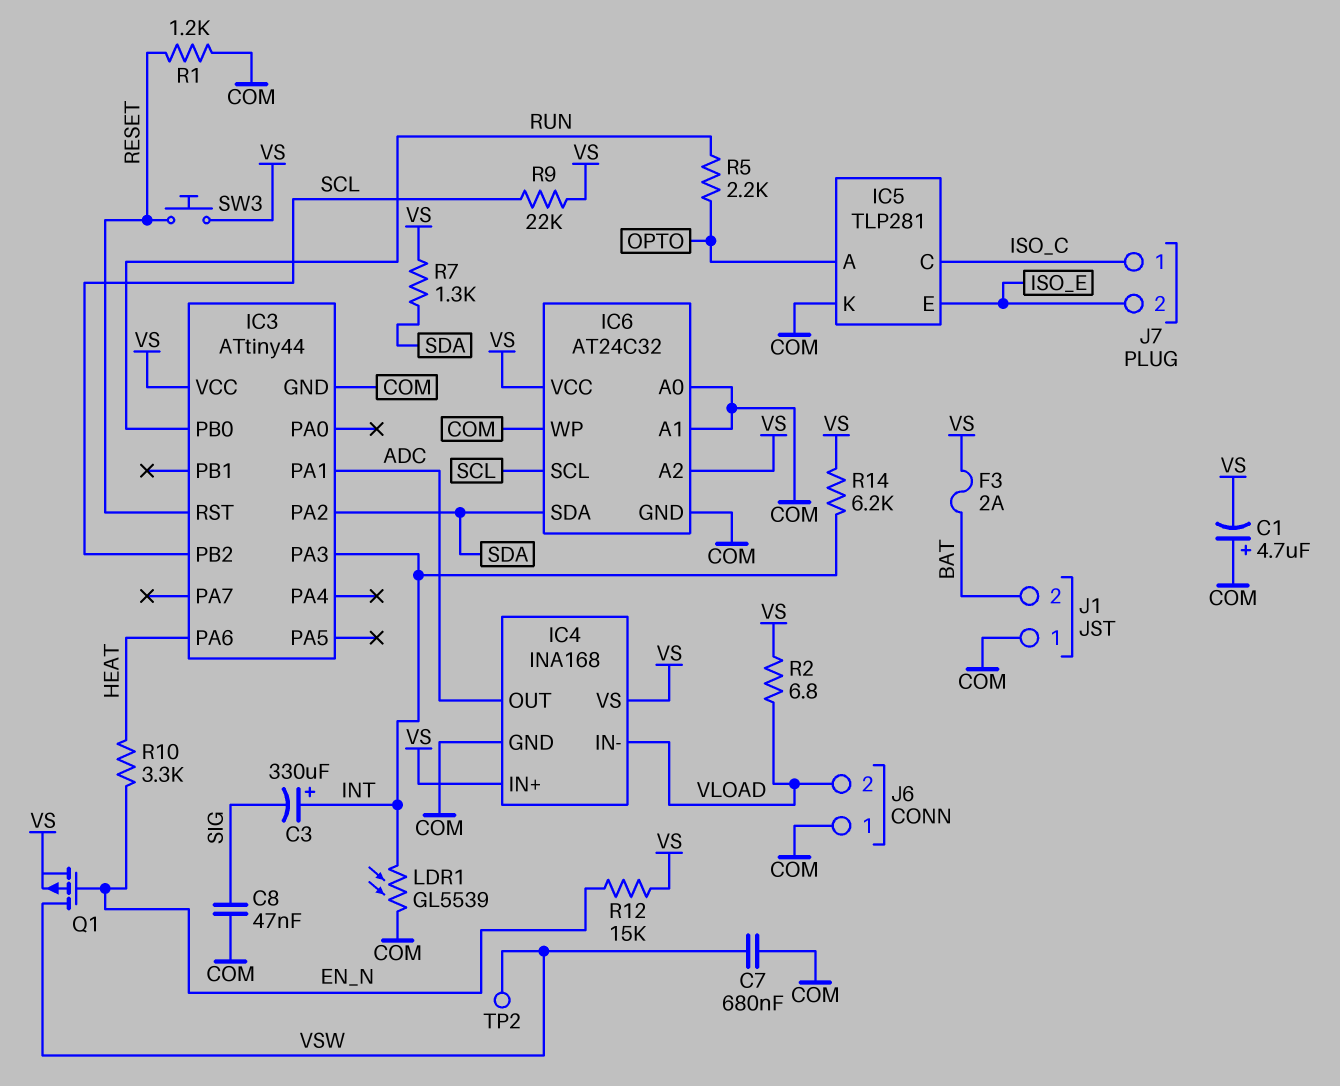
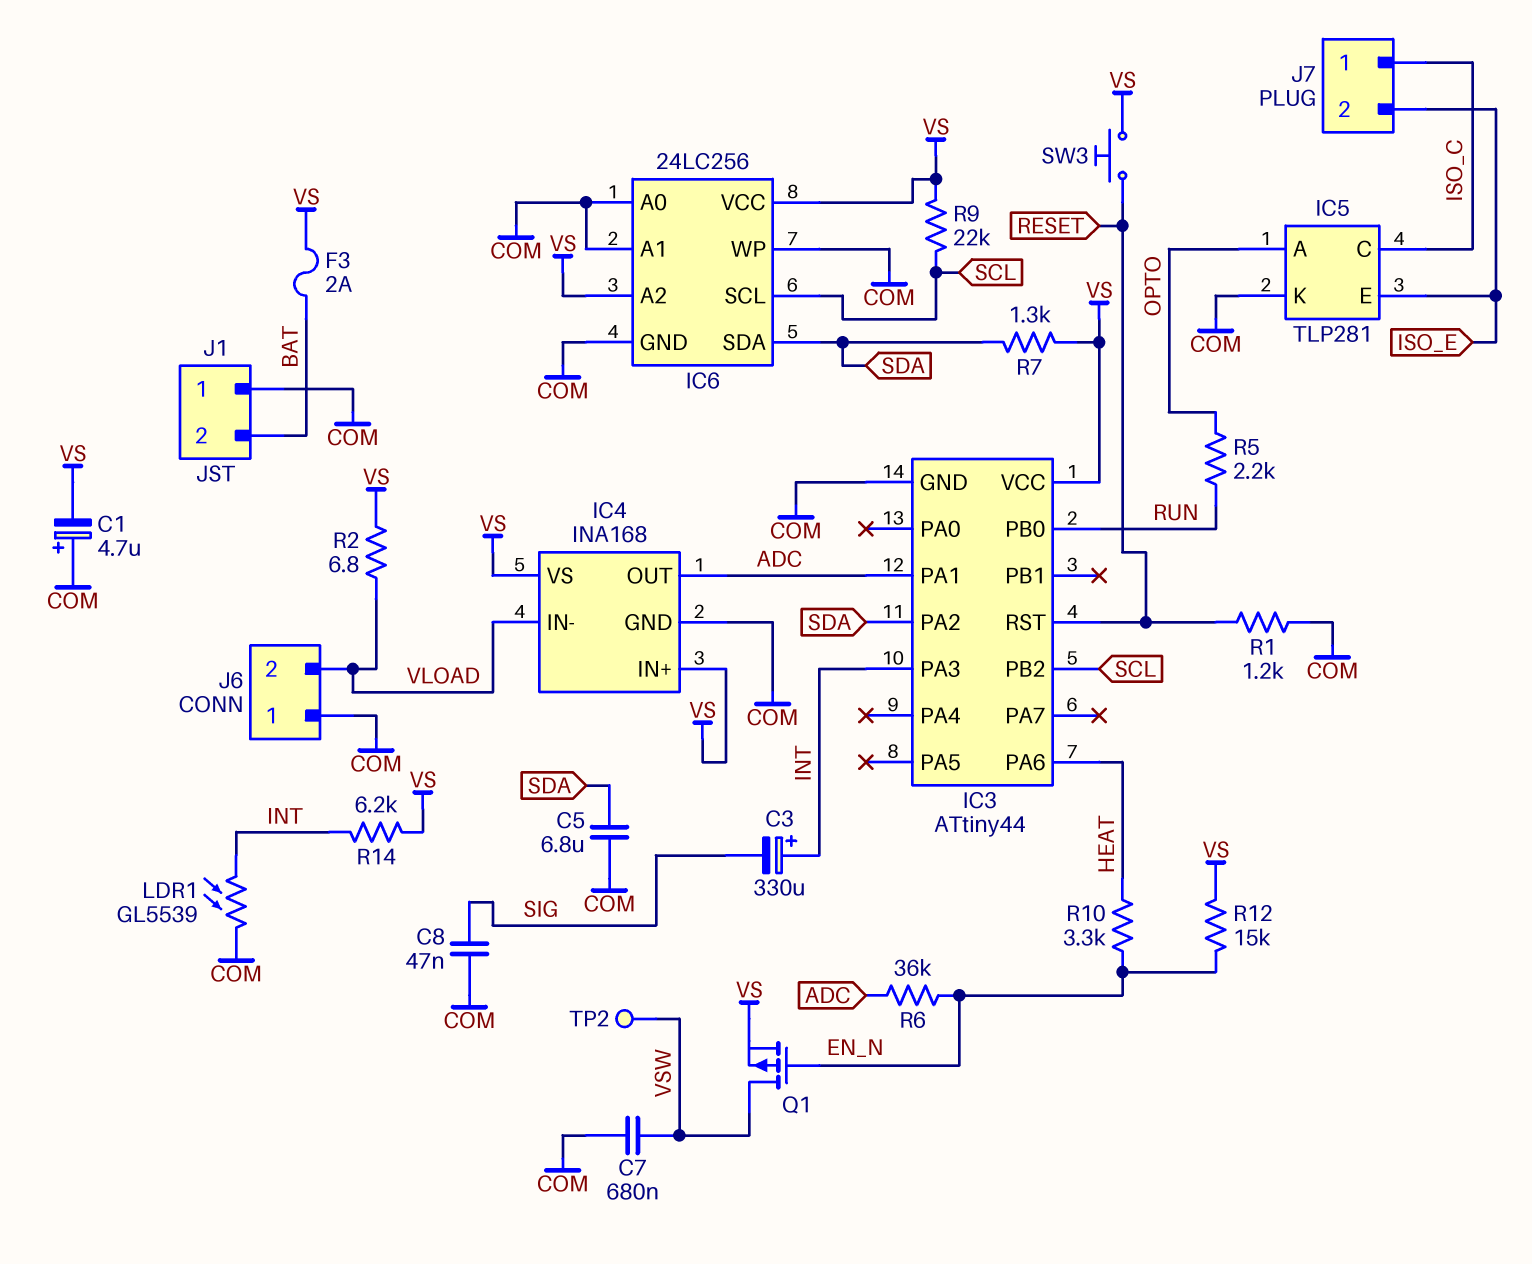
C5: none -> 6.8uF (COM, SDA)
IC6: AT24C32 -> 24LC256
R6: none -> 36k (ADC, EN_N)

